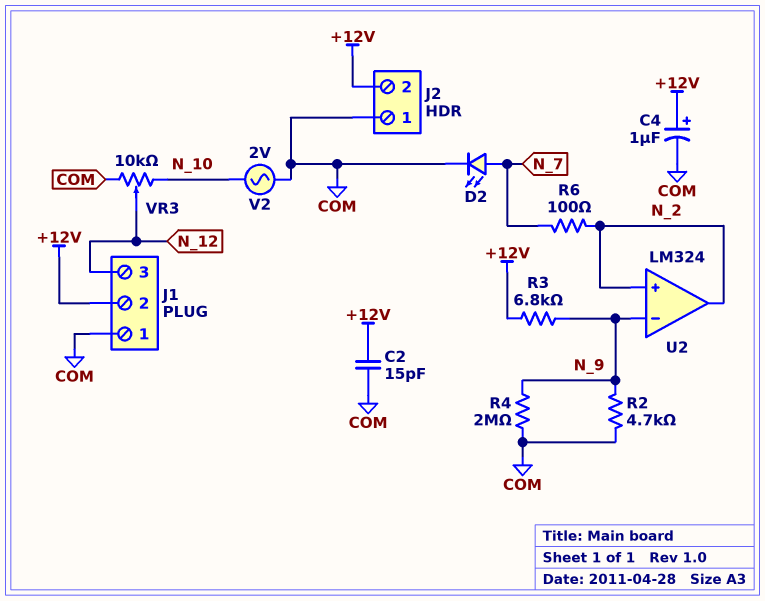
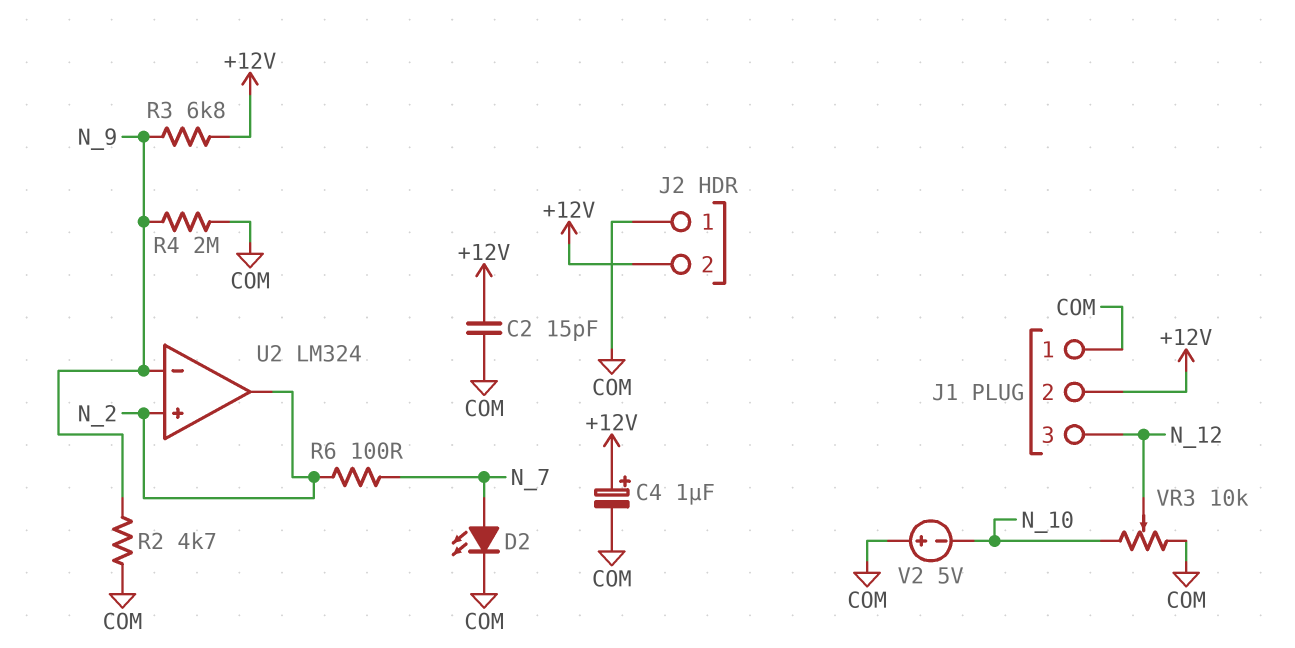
V2: AC 2V (COM, N_10) -> 5V (plus COM, minus N_10)

